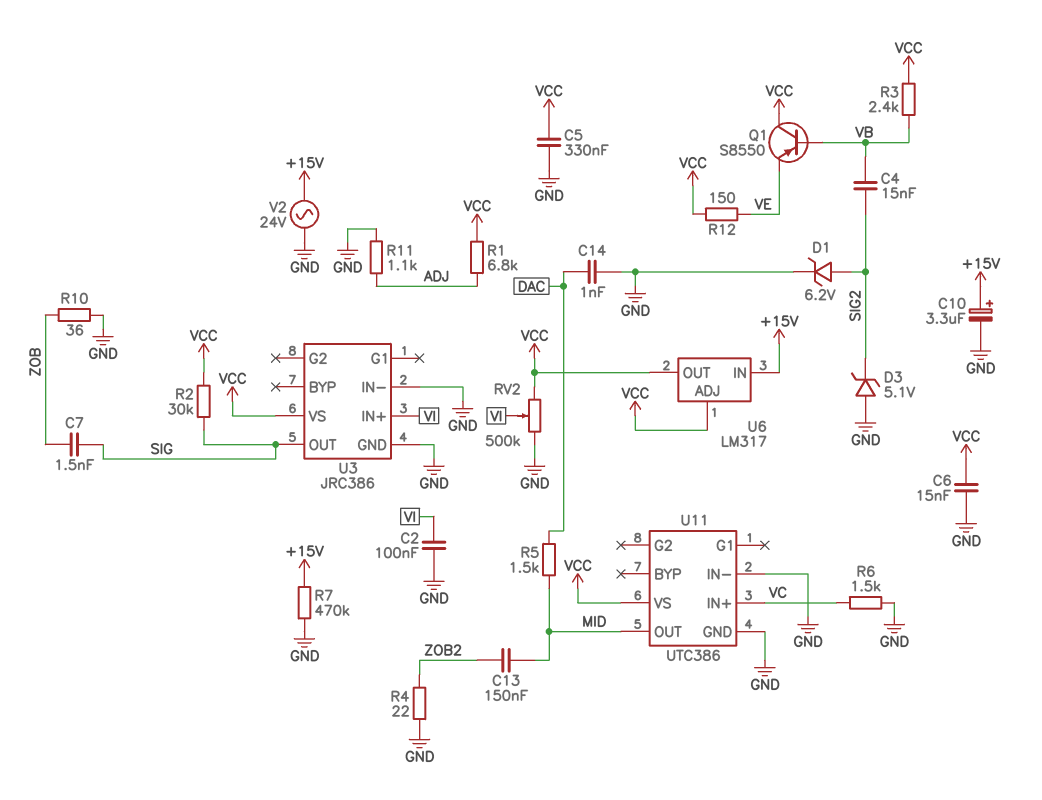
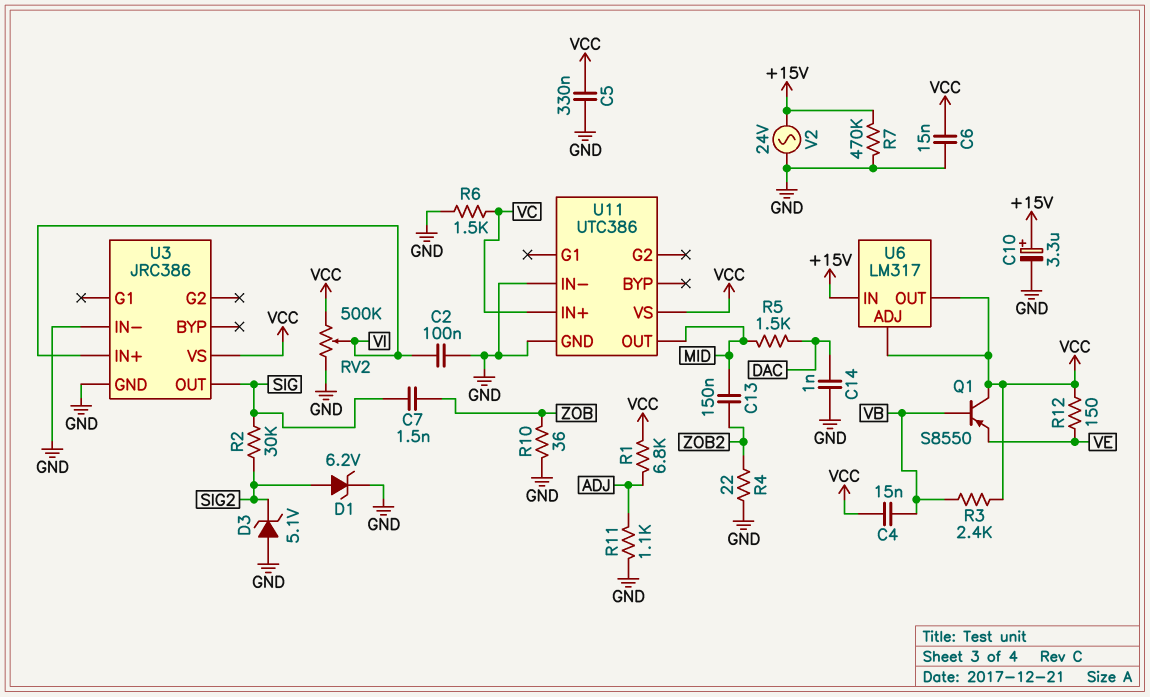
C4: 15nF (SIG2, VB) -> 15nF (VB, VCC)
R2: 30k (SIG, VCC) -> 30k (SIG, SIG2)

